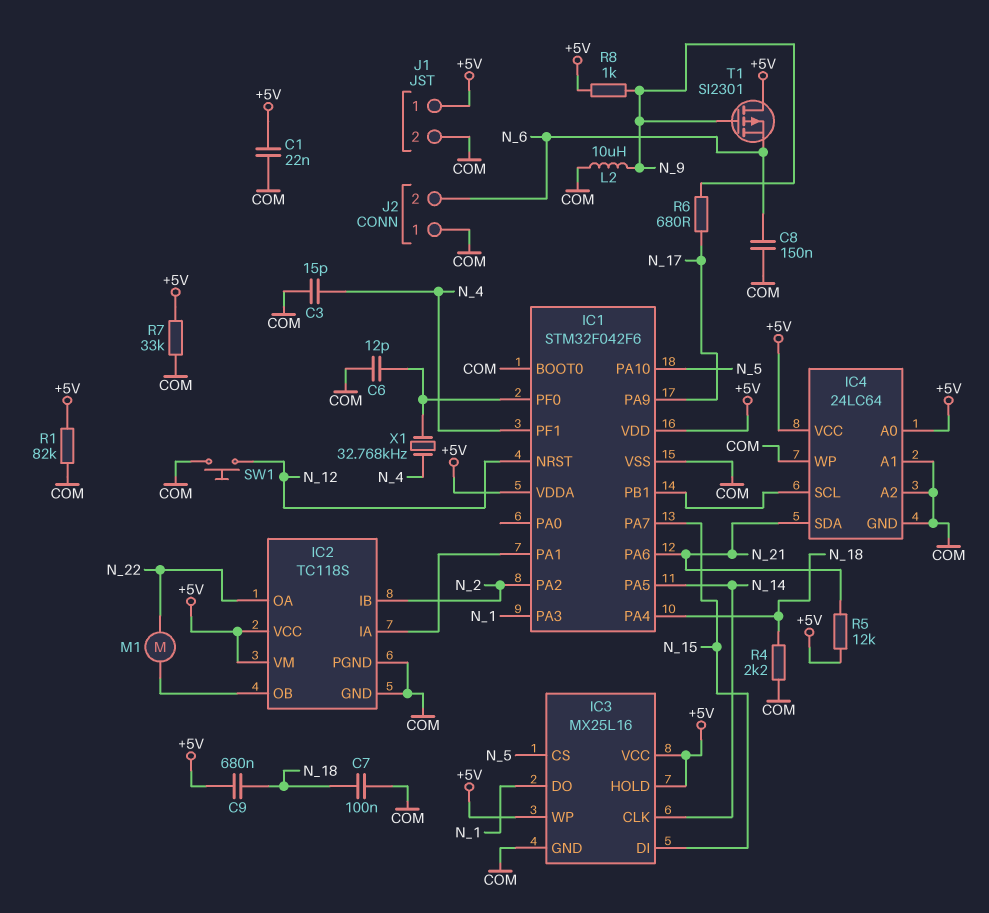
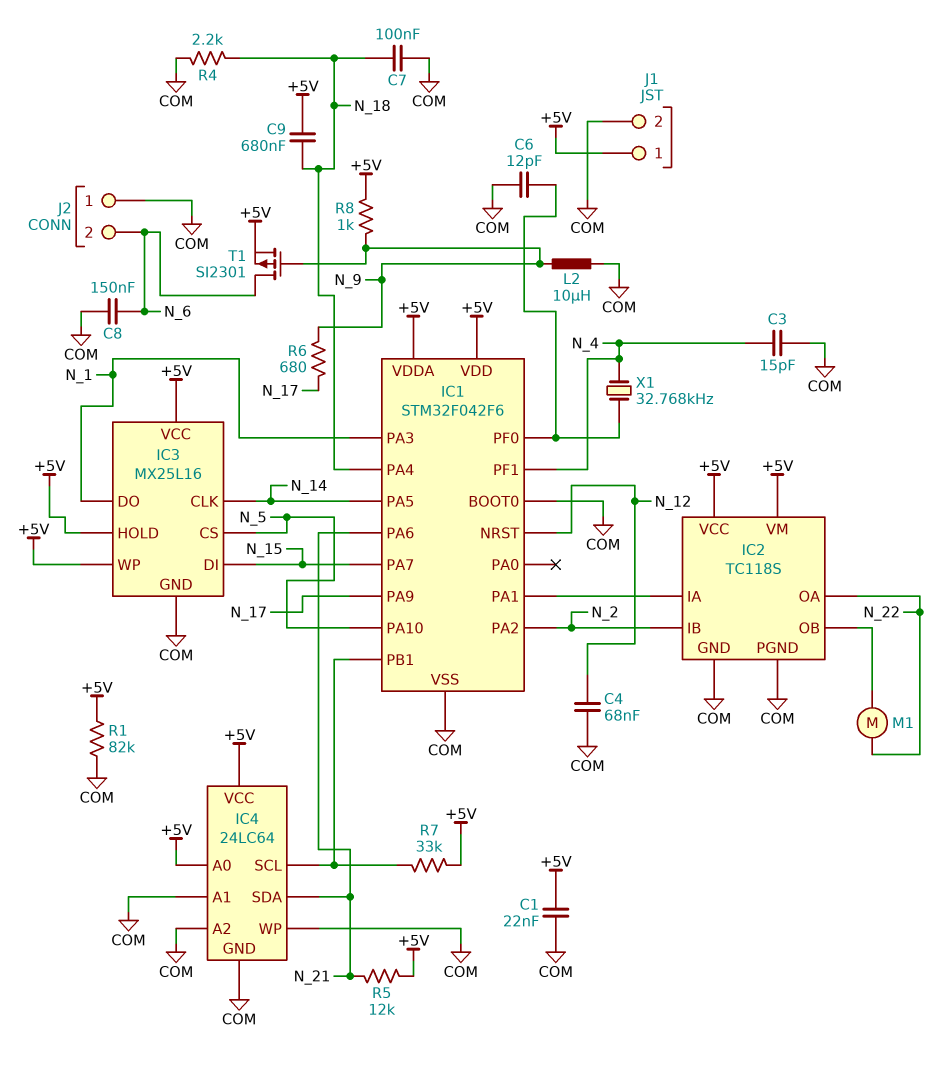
C4: none -> 68nF (COM, N_12)
R7: 33k (+5V, COM) -> 33k (+5V, IC1/PB1)
SW1: button (COM, N_12) -> none
T1: PMOS SI2301 (G N_9, D +5V, S N_6) -> PMOS SI2301 (G N_9, D N_6, S +5V)

